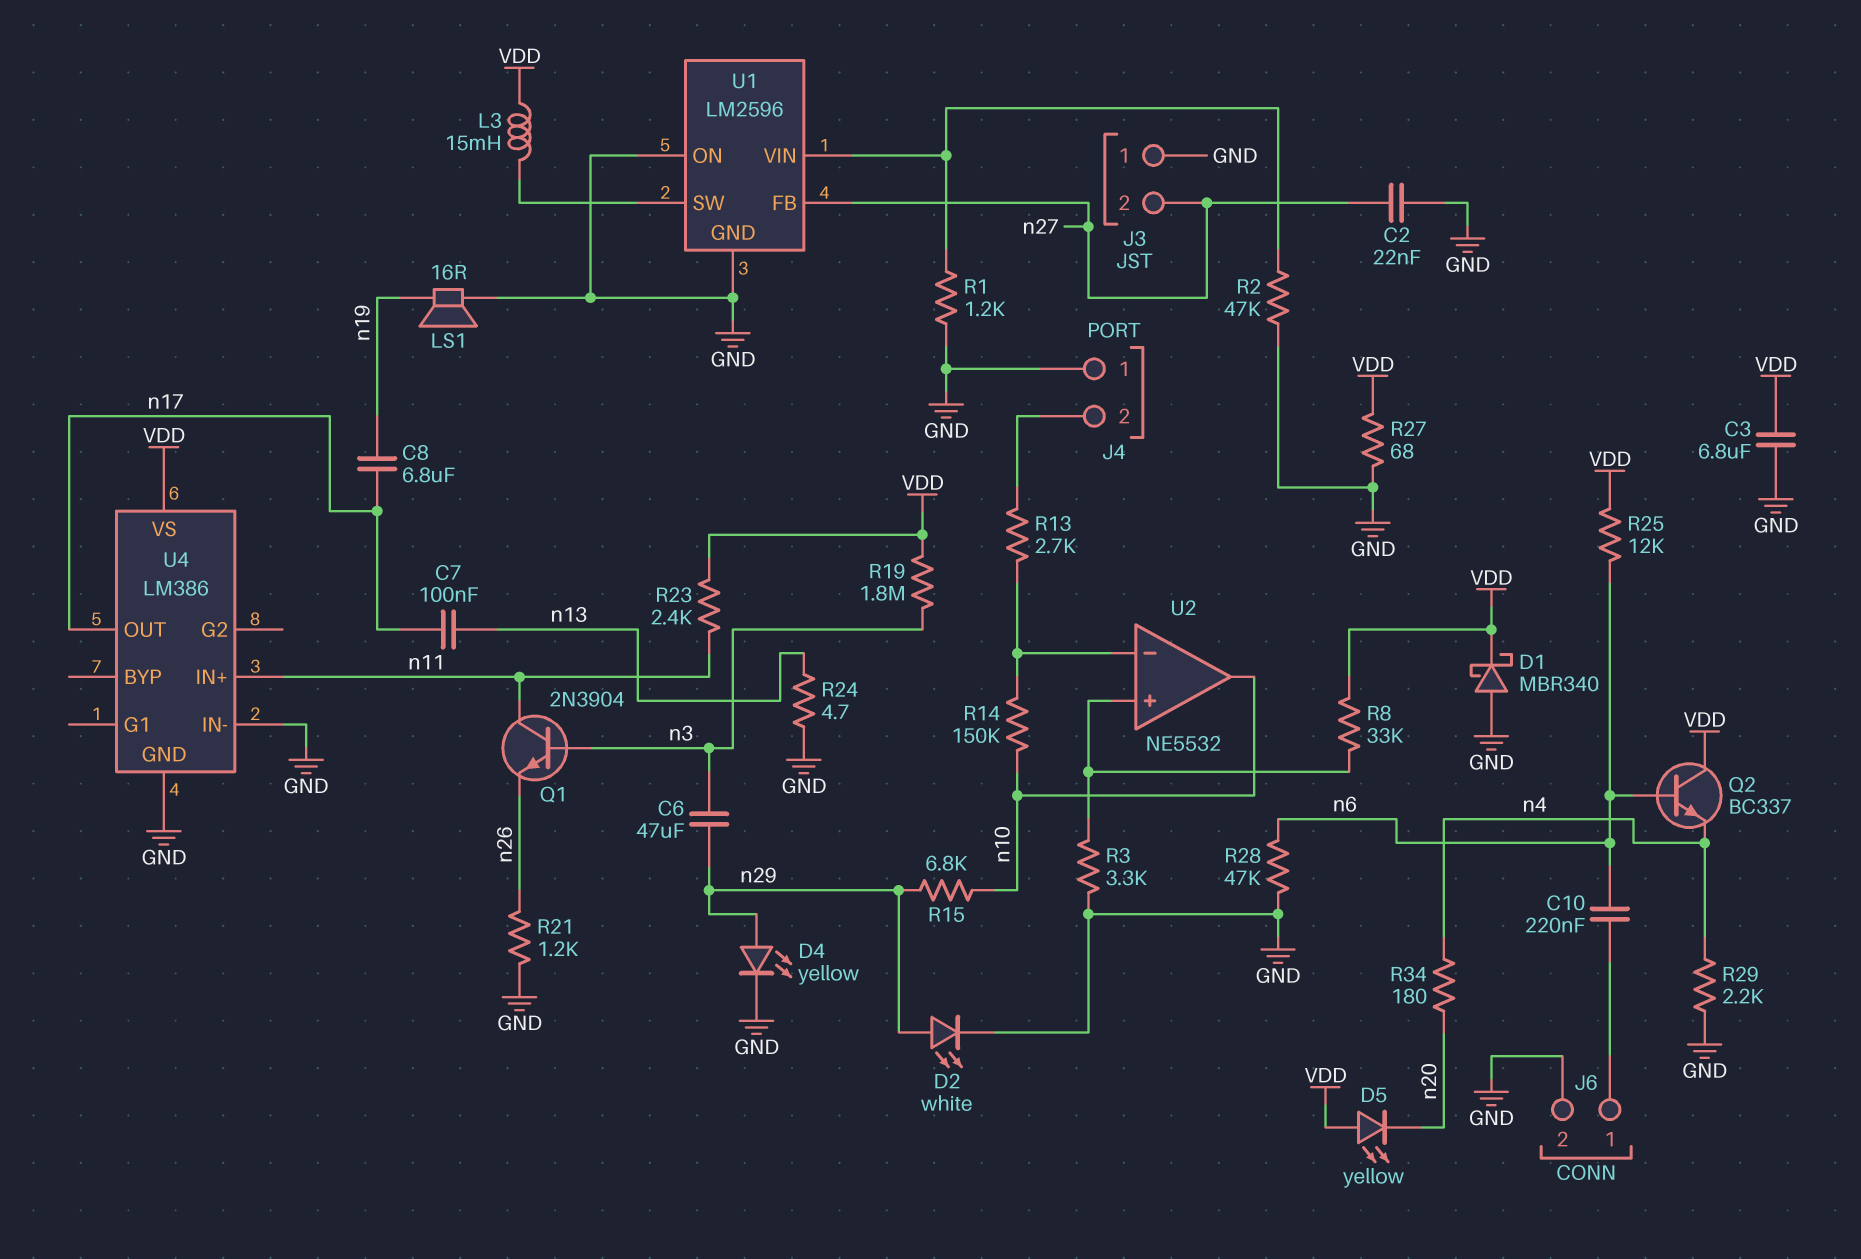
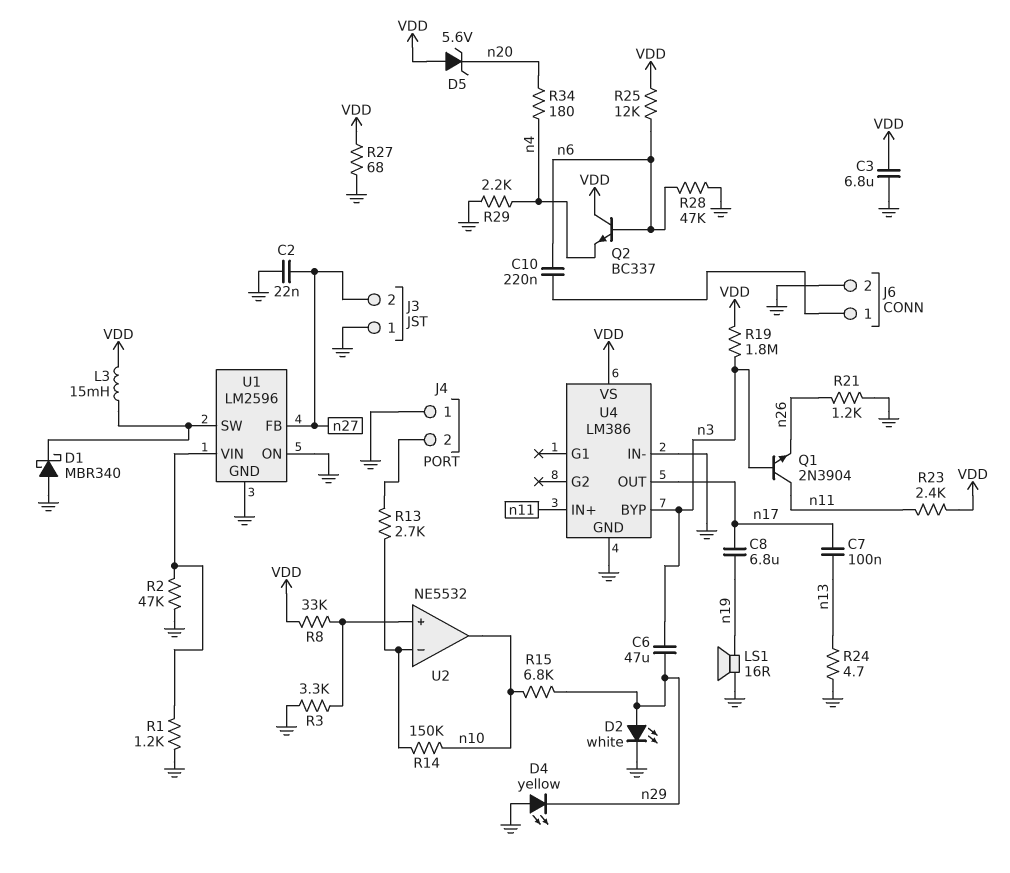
D1: schottky MBR340 (A GND, K VDD) -> schottky MBR340 (A GND, K U1/SW)
D4: LED yellow (A n29, K GND) -> LED yellow (A GND, K n29)
D5: LED yellow (A VDD, K n20) -> zener 5.6V (A VDD, K n20)
U4 pin BYP: none -> n3

